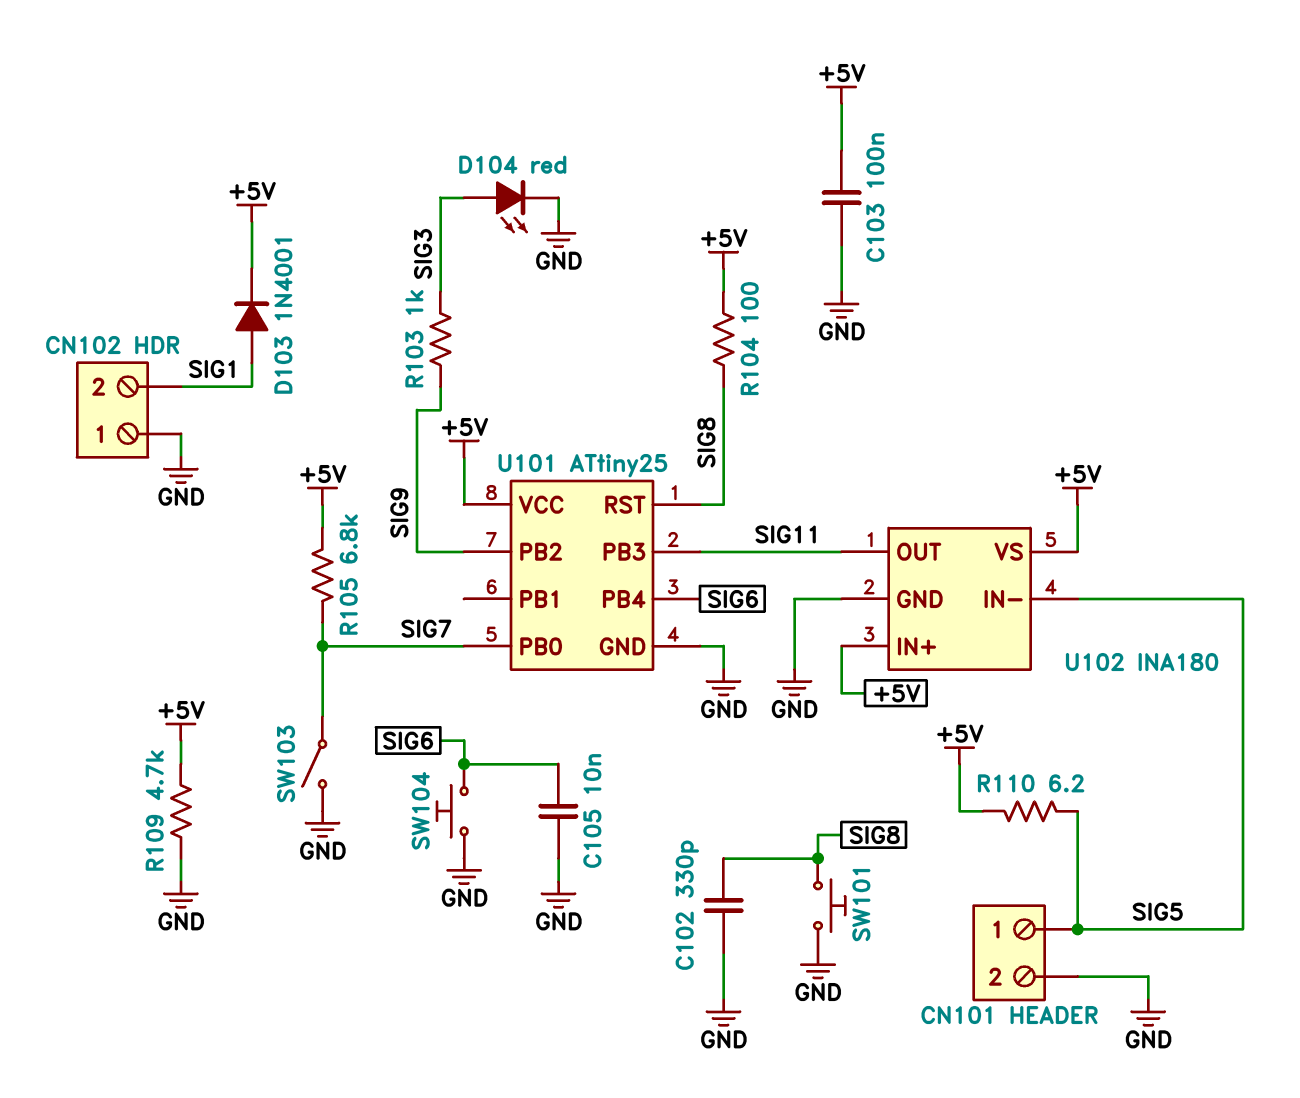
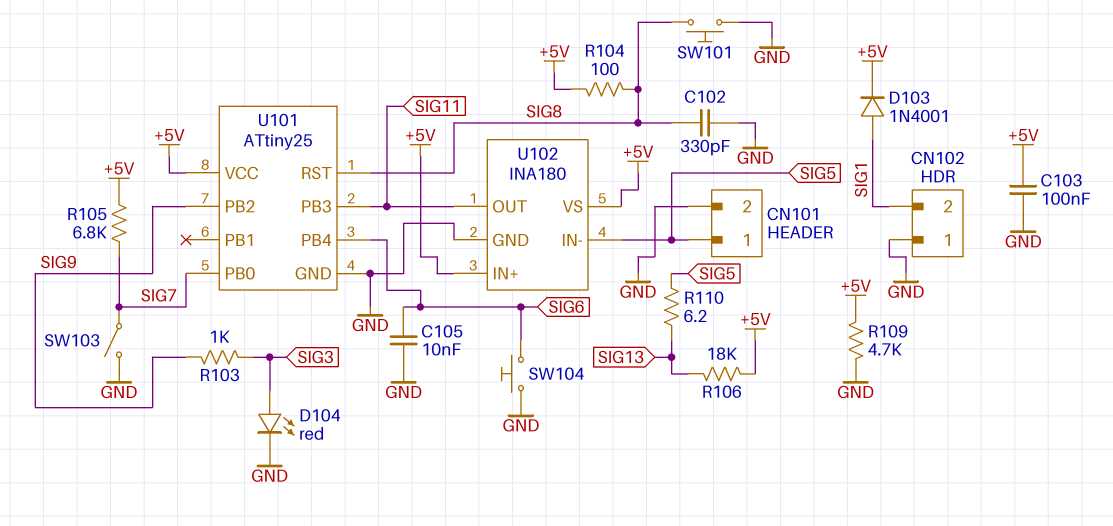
R106: none -> 18k (+5V, SIG13)
R110: 6.2 (+5V, SIG5) -> 6.2 (SIG5, SIG13)

